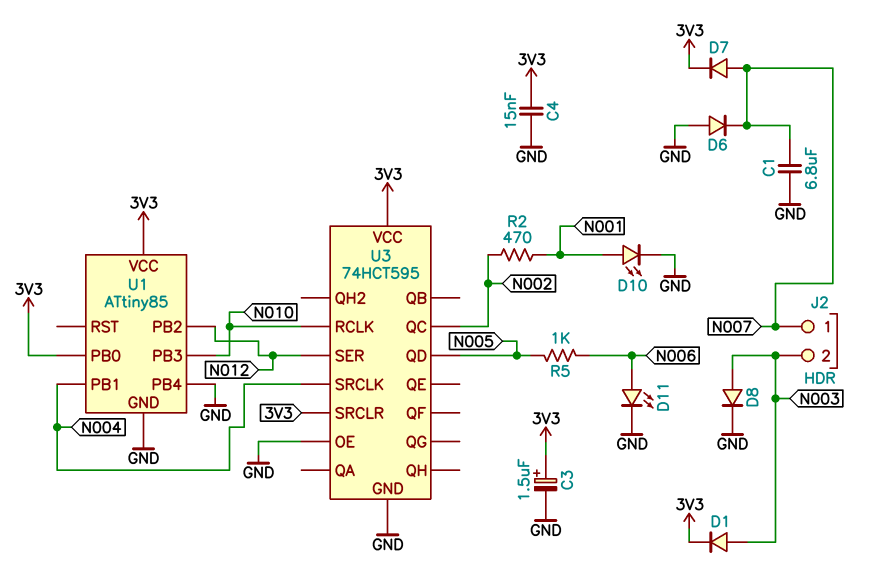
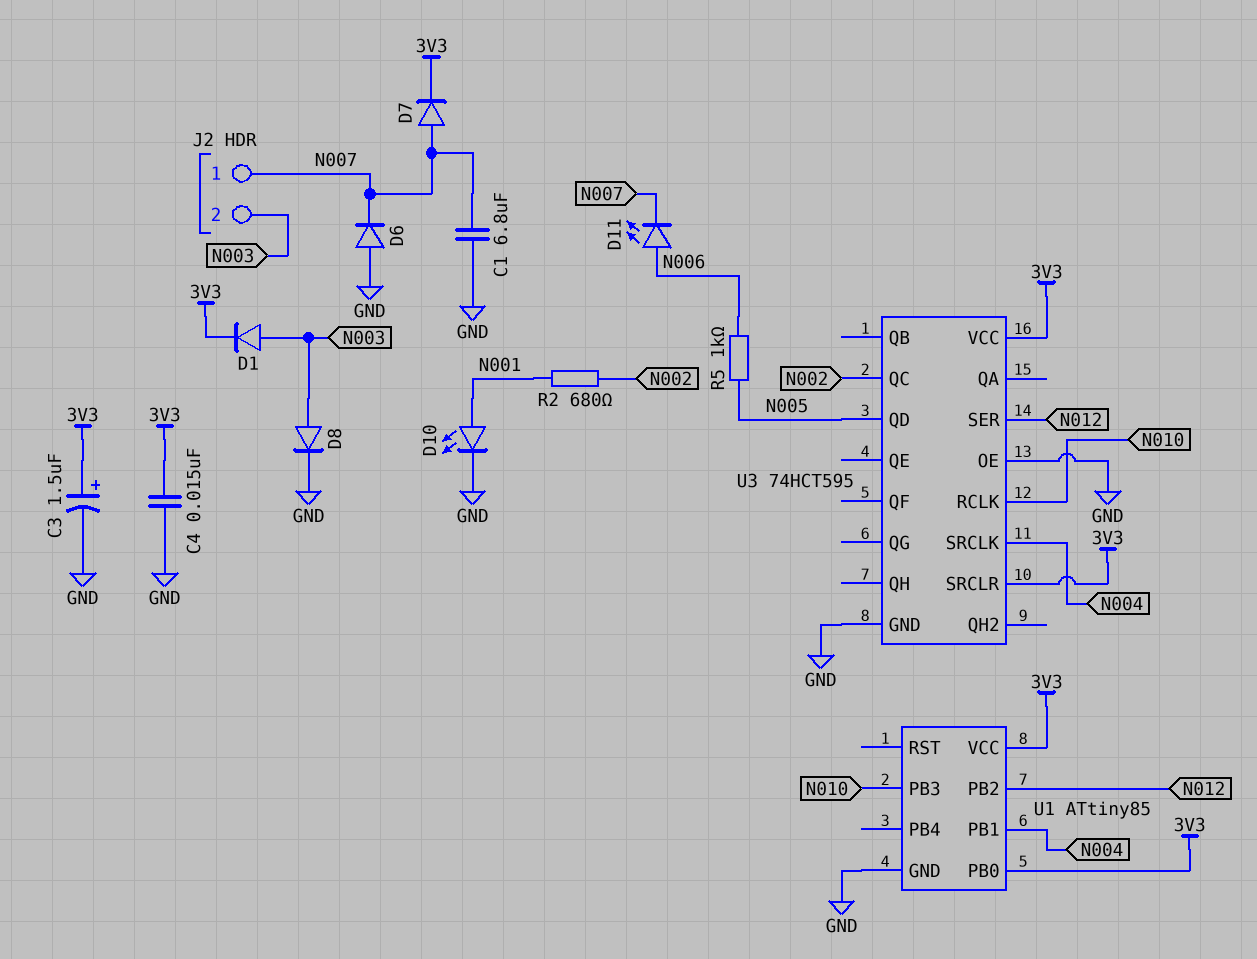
D11: LED (A N006, K GND) -> LED (A N006, K N007)
R2: 470 (N001, N002) -> 680 (N001, N002)
U1 pin PB4: GND -> none

